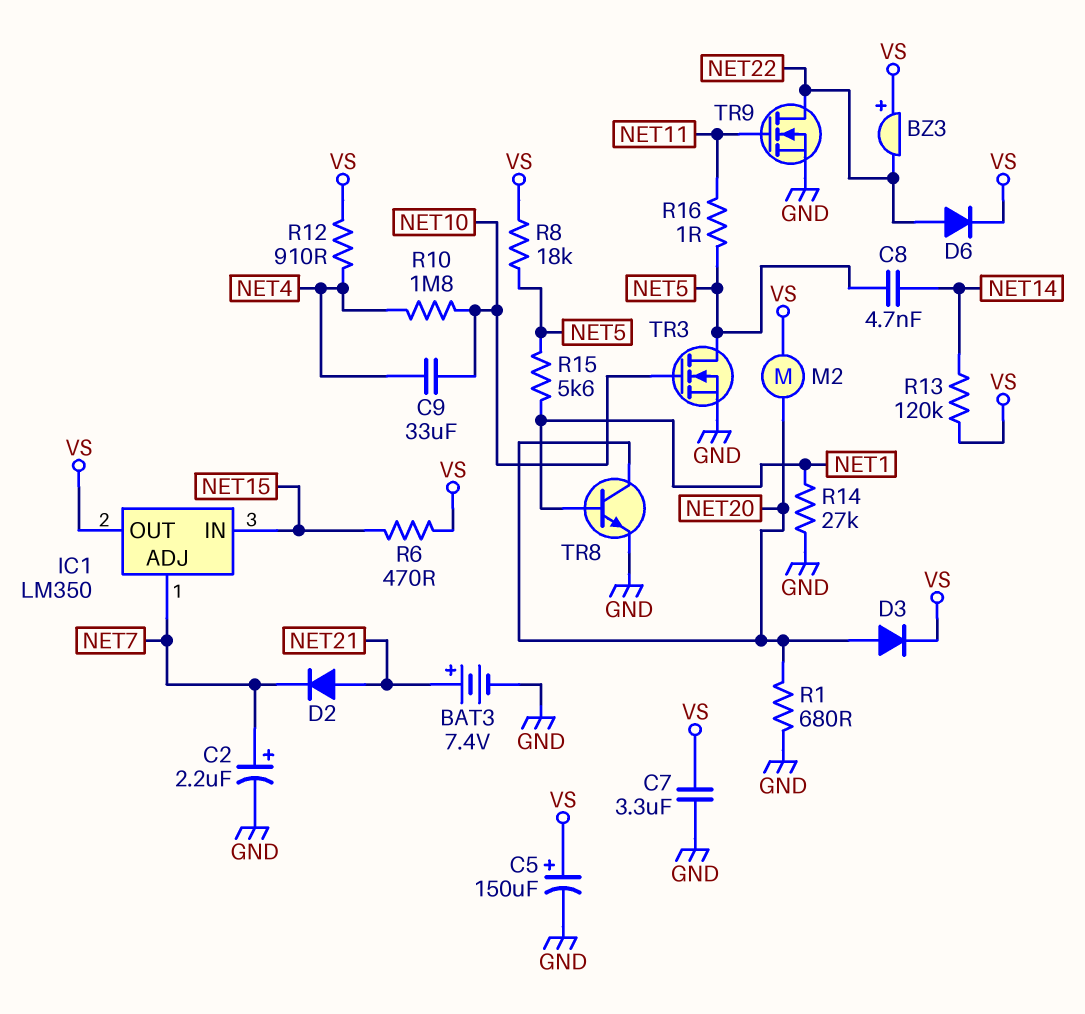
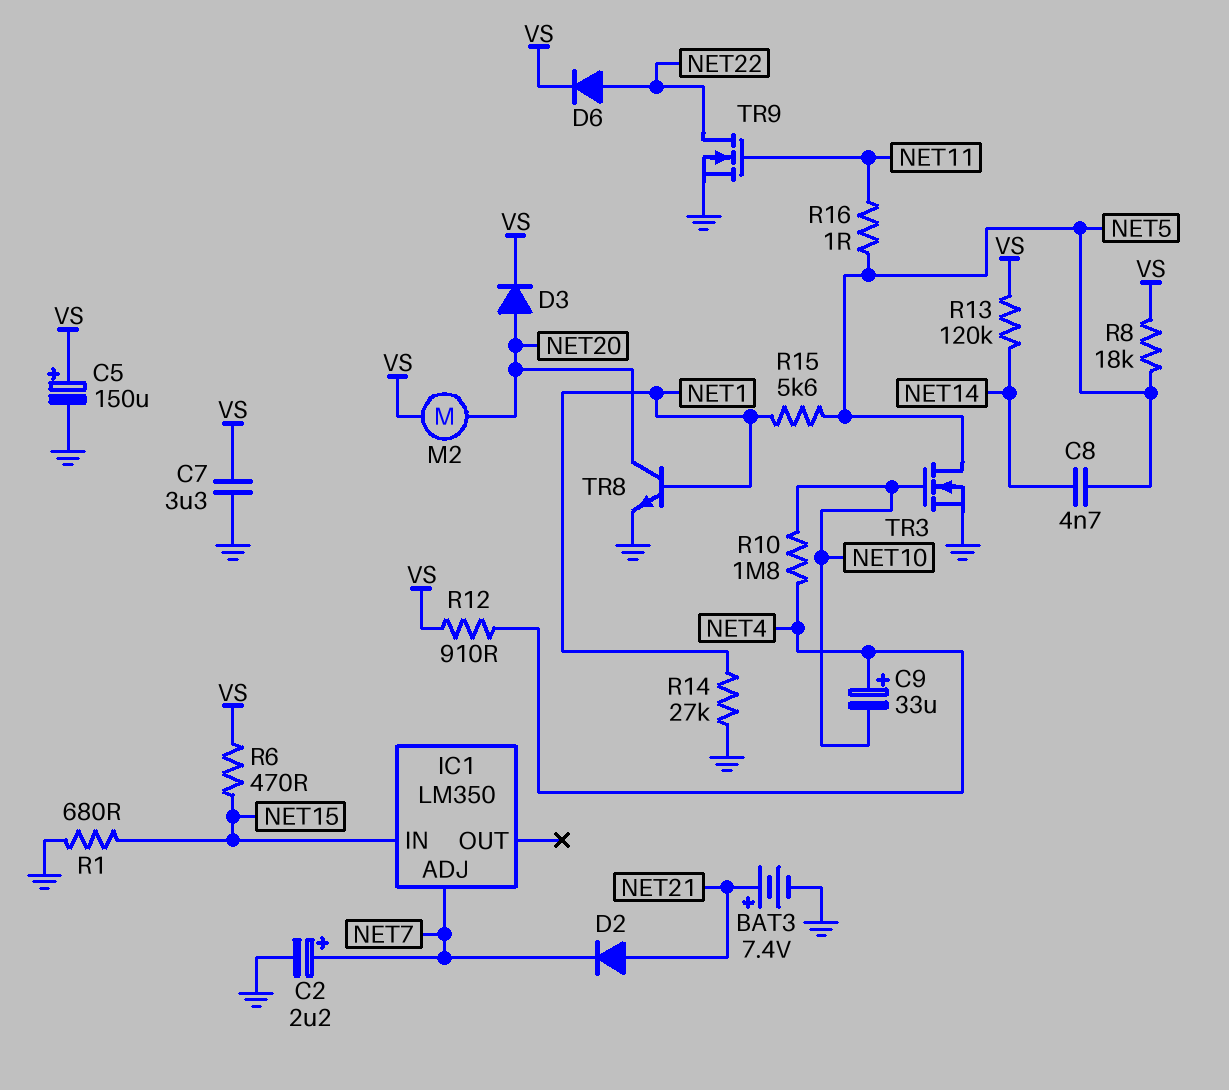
BZ3: buzzer (plus VS, minus NET22) -> none
C9: 33uF (NET4, NET10) -> 33uF (plus NET4, minus NET10)
IC1 pin OUT: VS -> none
R1: 680 (GND, NET20) -> 680 (GND, NET15)

